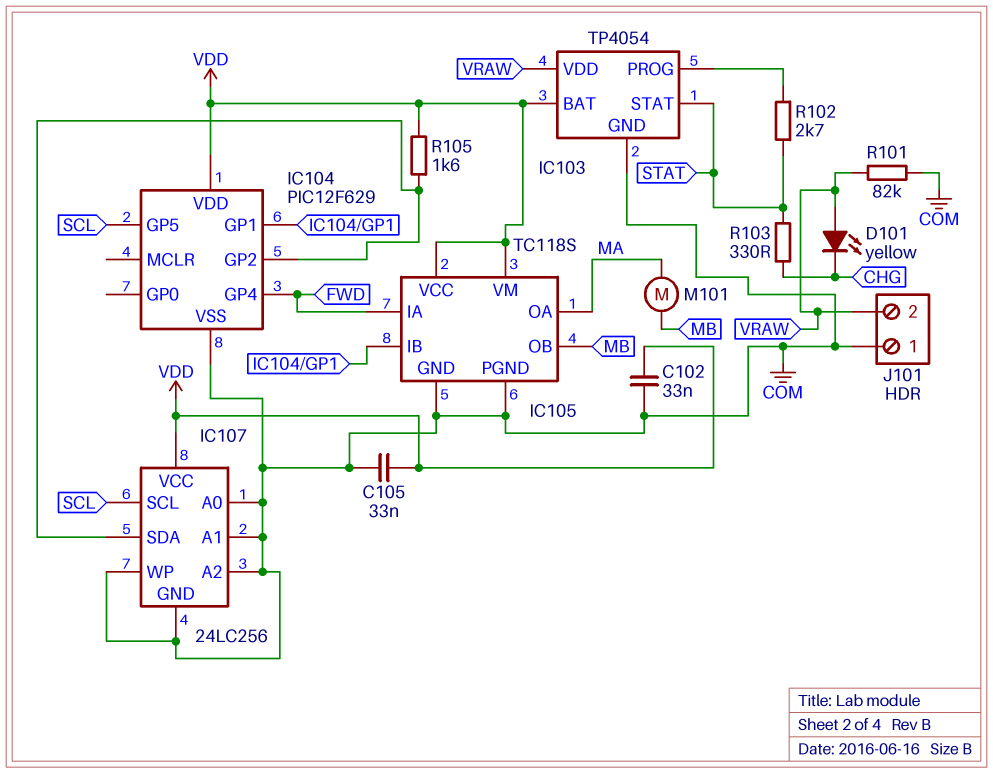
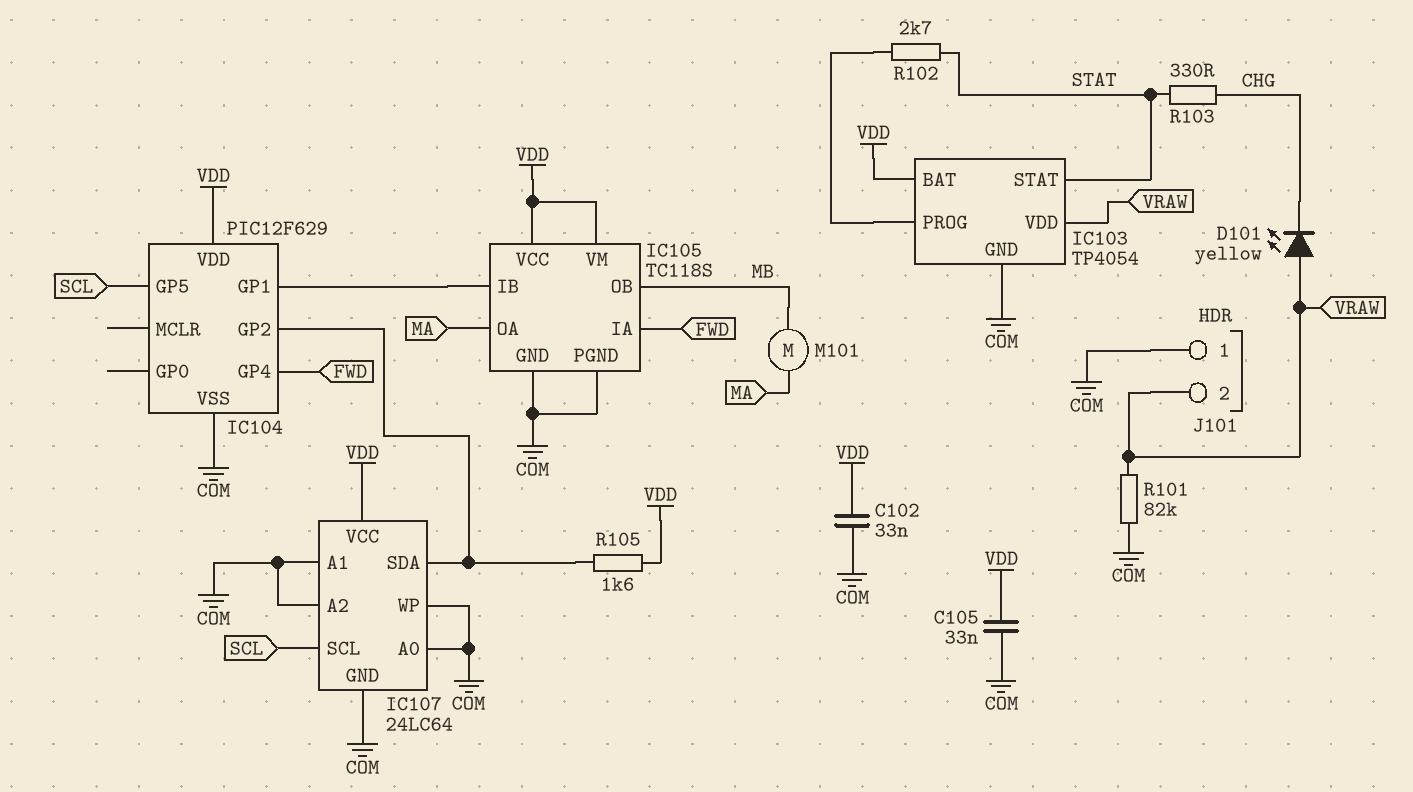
IC107: 24LC256 -> 24LC64

